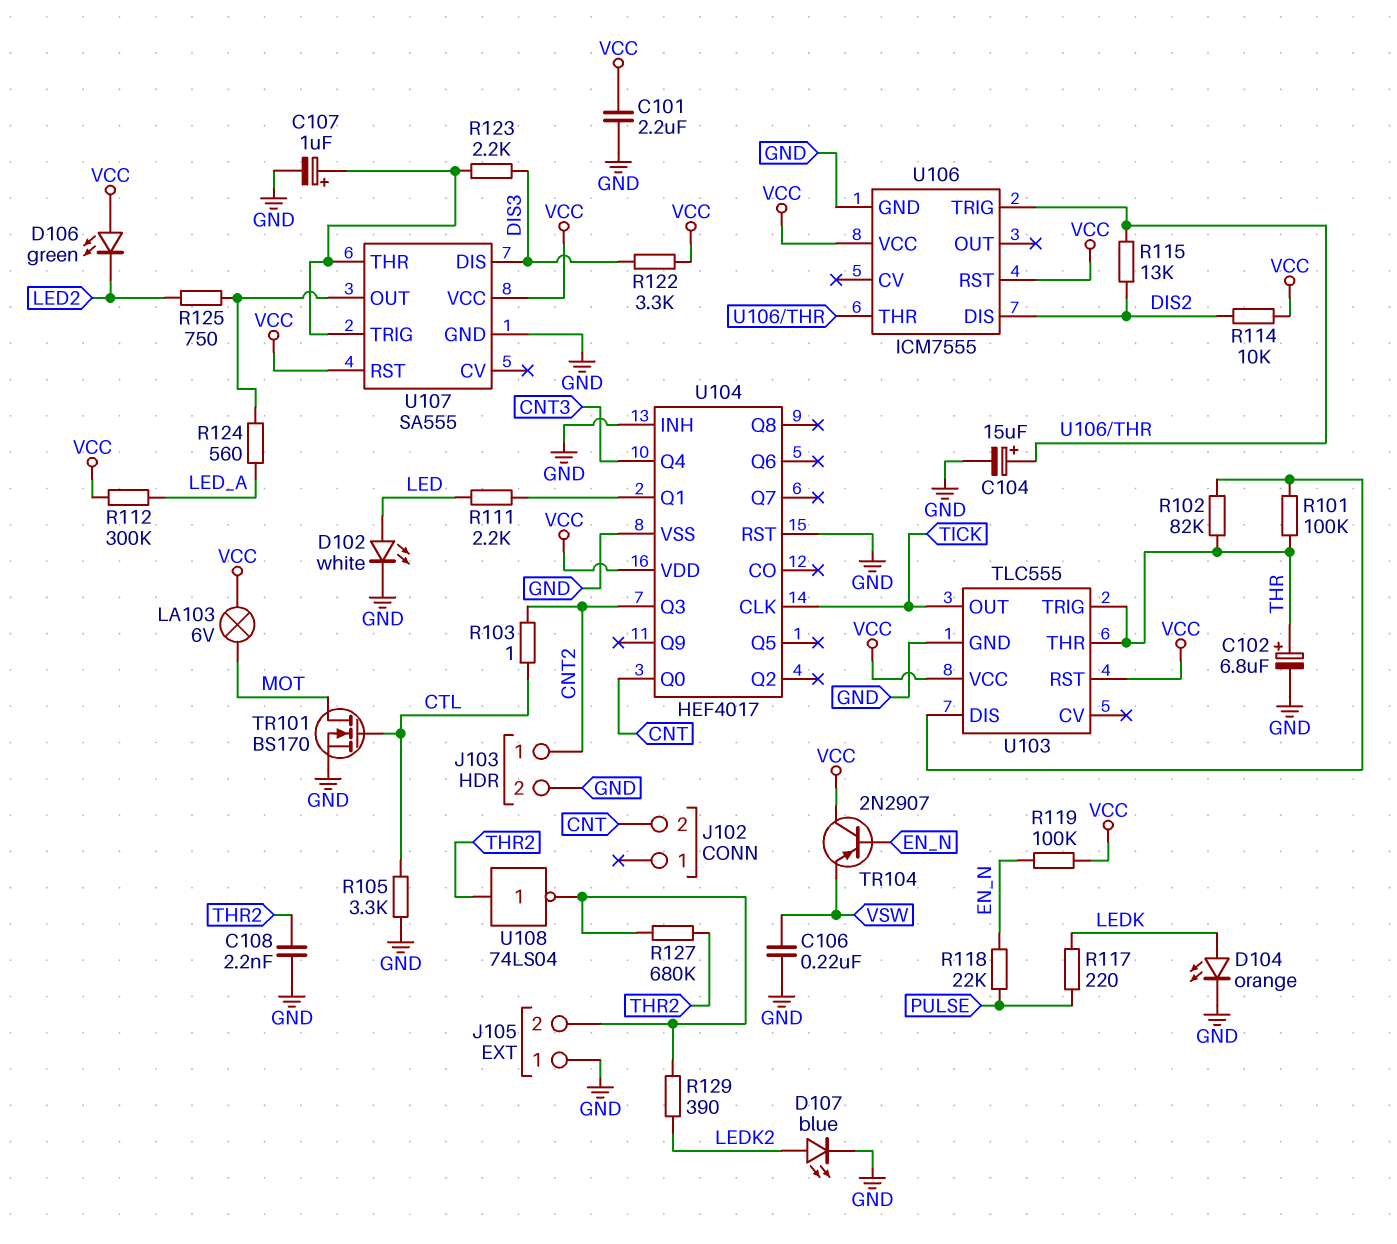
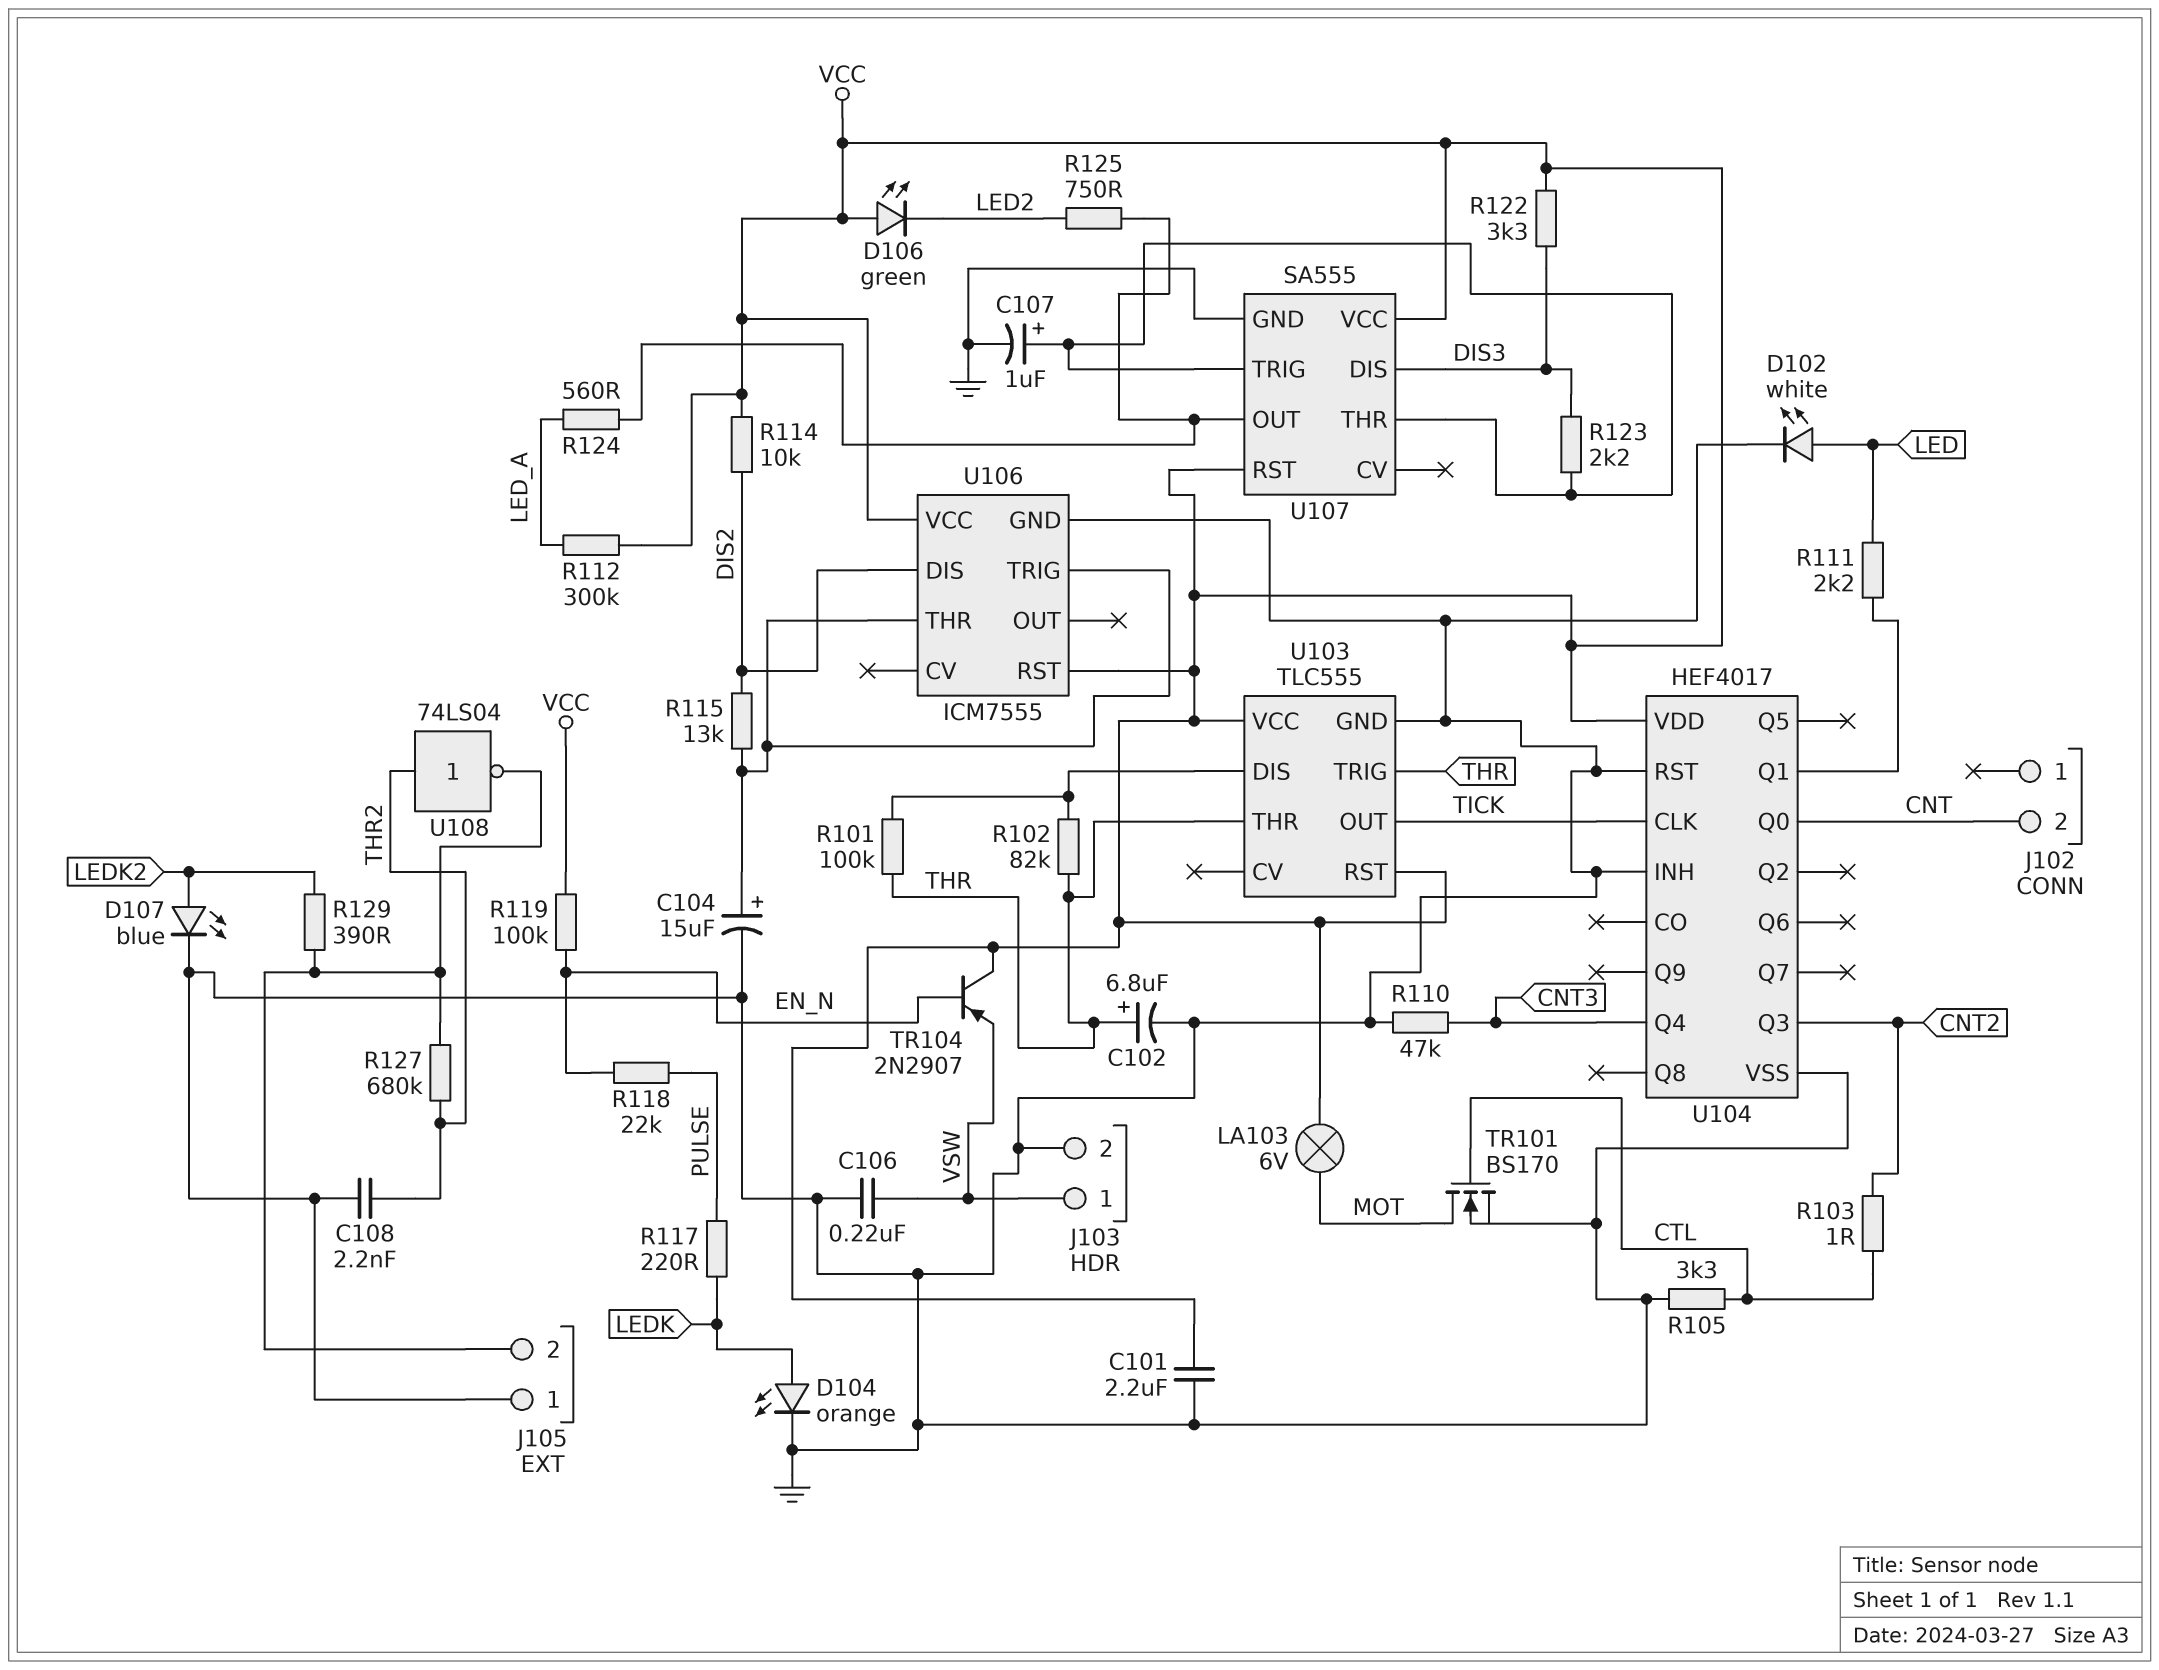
J103 pin 1: CNT2 -> VSW
R110: none -> 47k (CNT3, GND)

